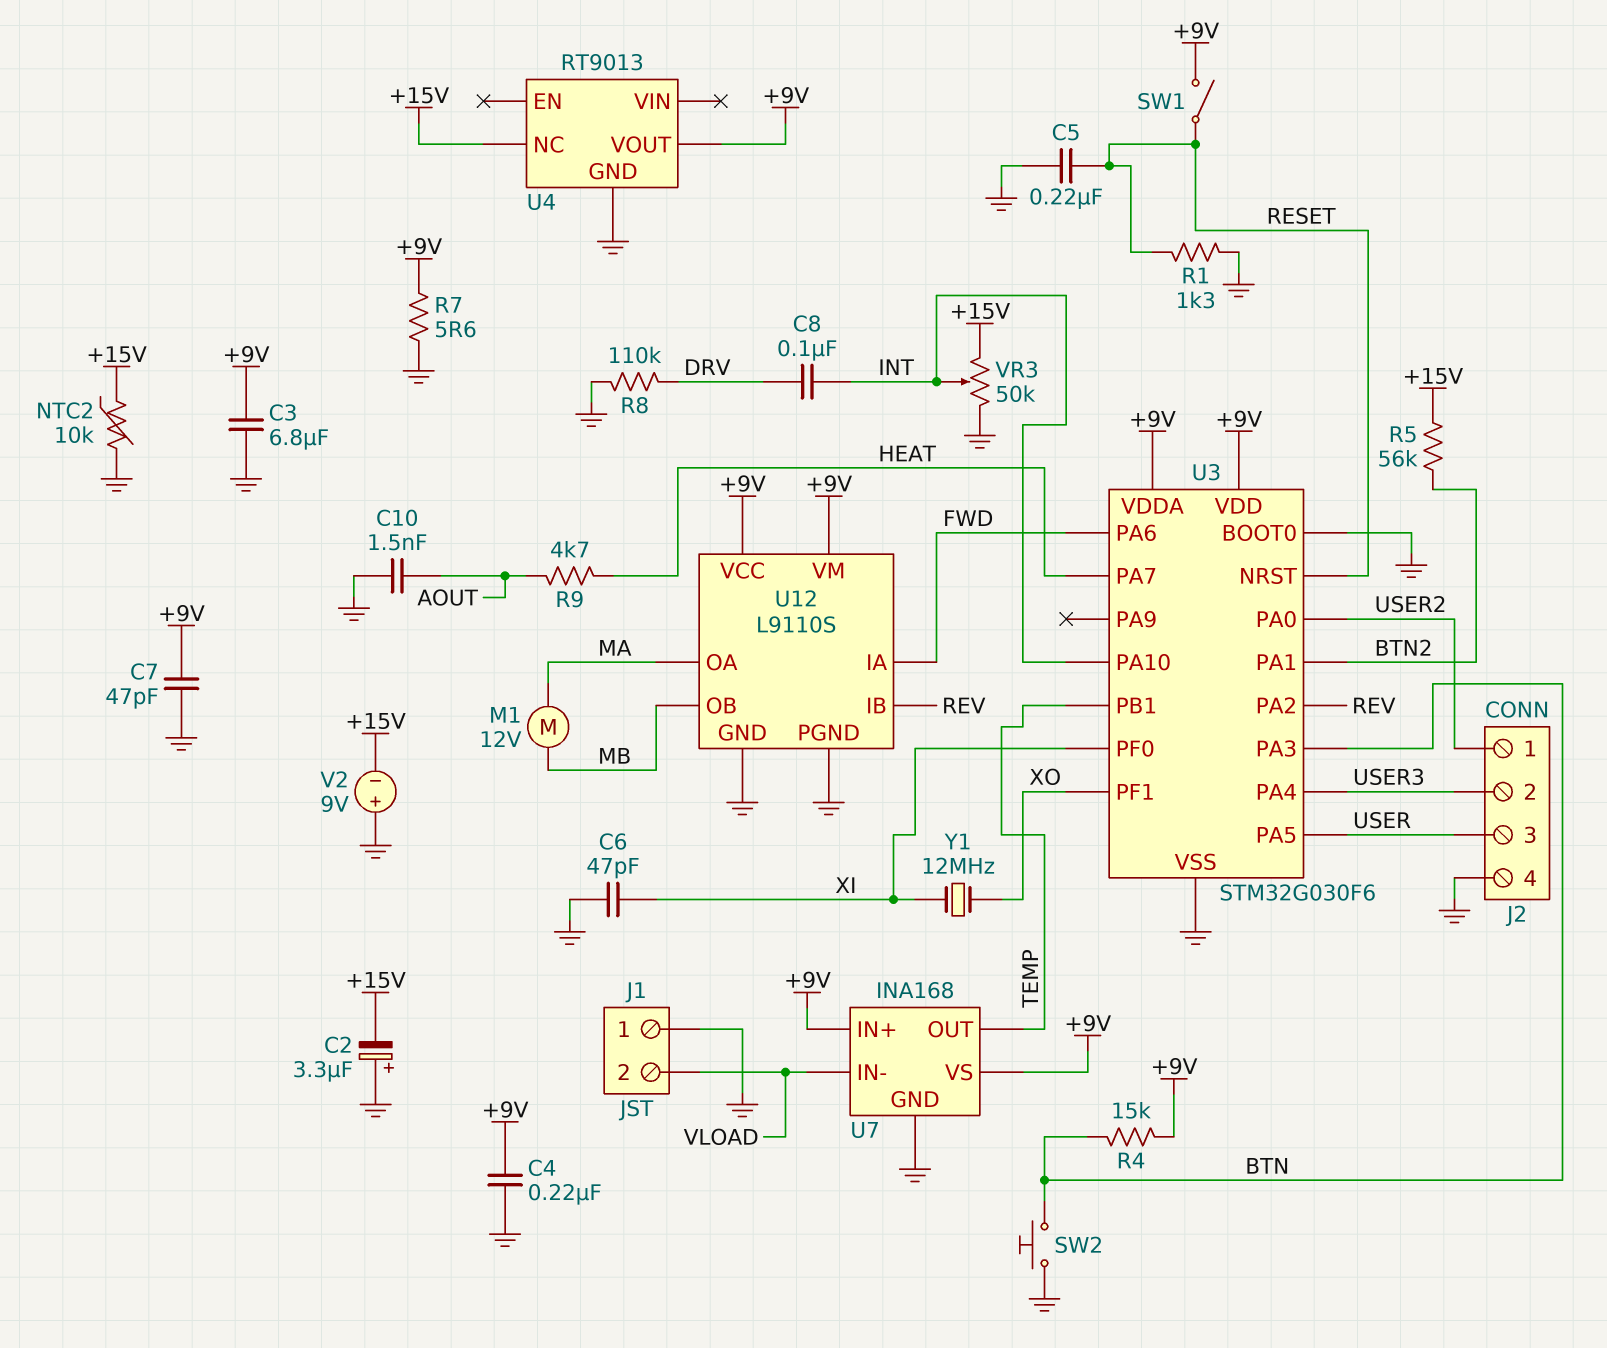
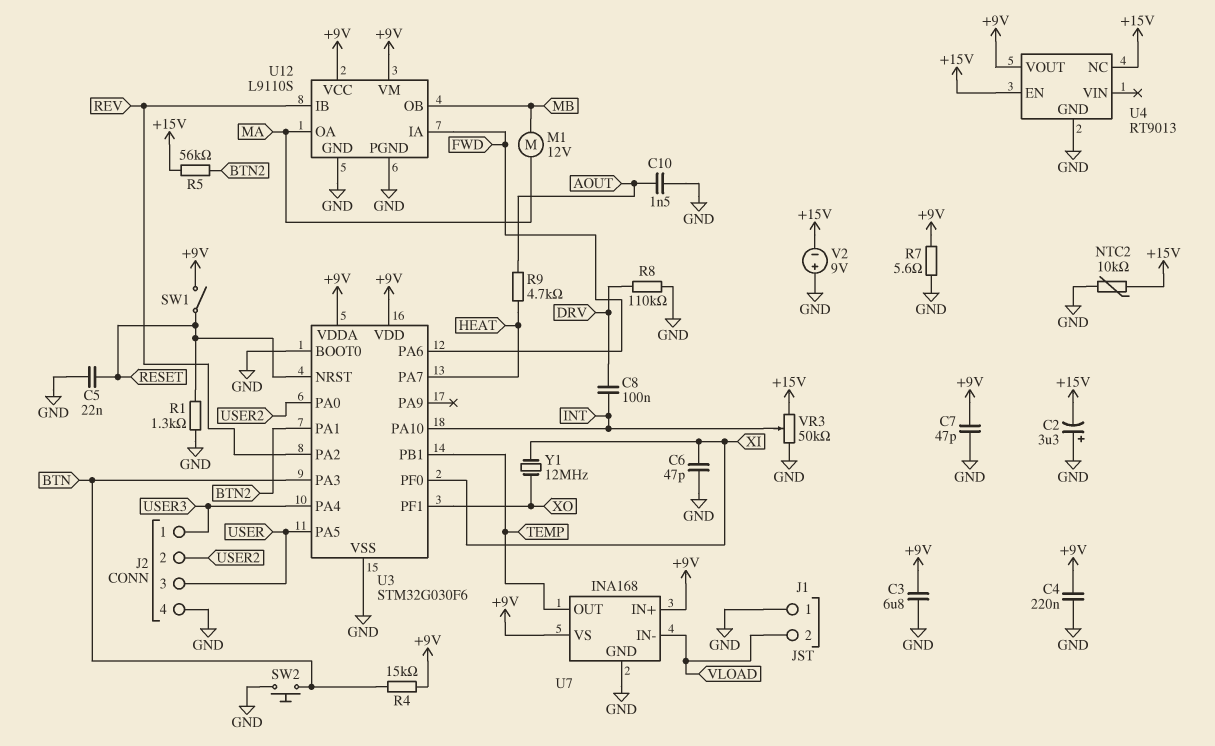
C5: 220nF (GND, RESET) -> 22nF (GND, RESET)
J2 pin 1: USER2 -> USER3
J2 pin 2: USER3 -> USER2
U4 pin EN: none -> +15V

